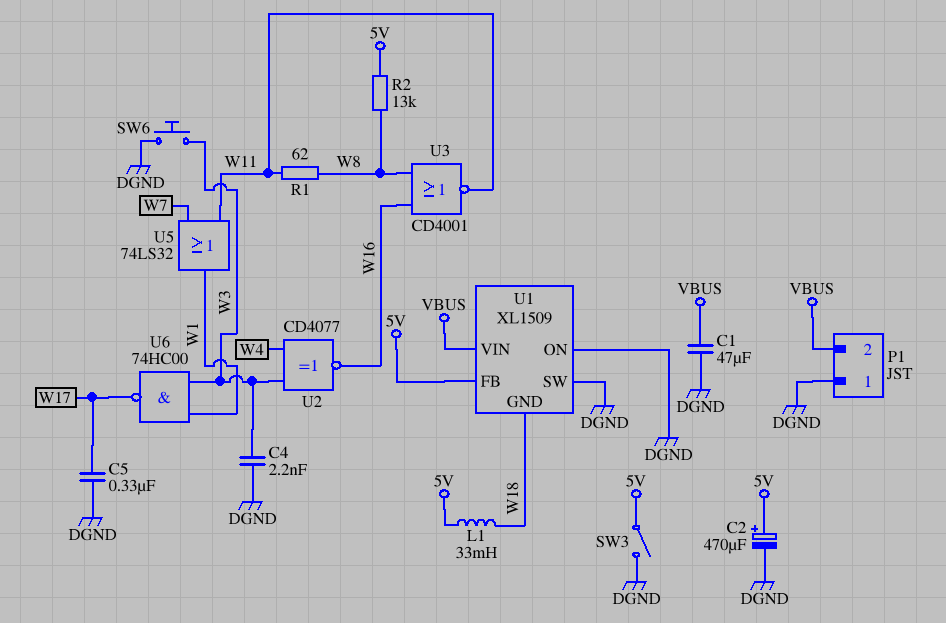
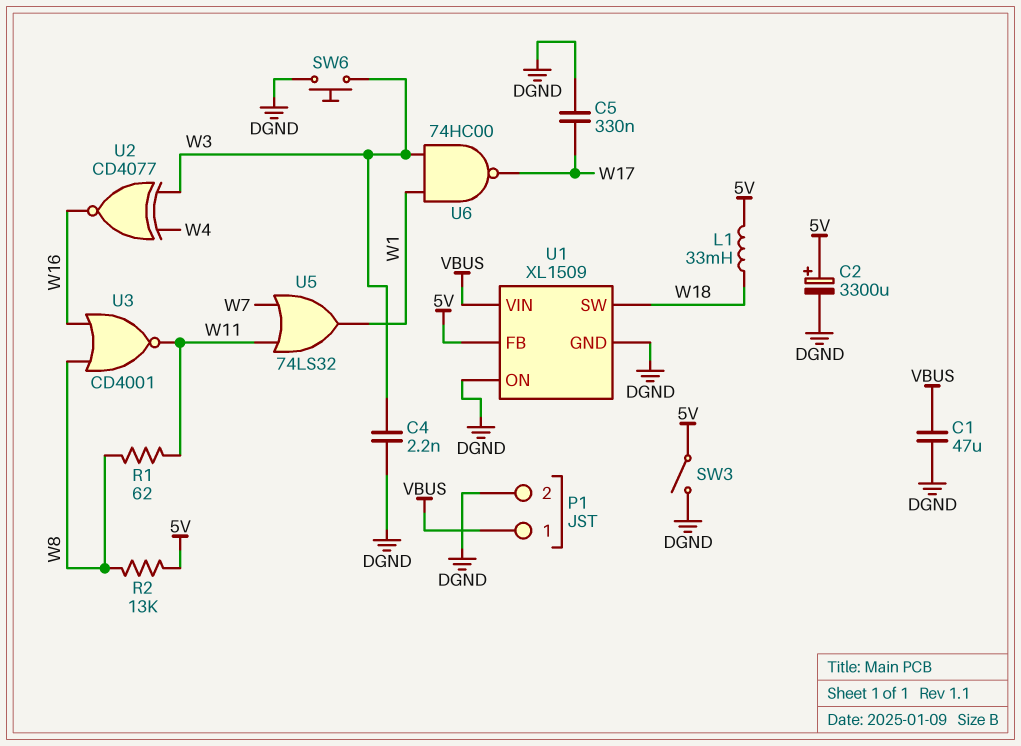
C2: 470uF (plus 5V, minus DGND) -> 3300uF (plus 5V, minus DGND)
P1 pin 1: DGND -> VBUS
P1 pin 2: VBUS -> DGND
U1 pin GND: W18 -> DGND
U1 pin SW: DGND -> W18

